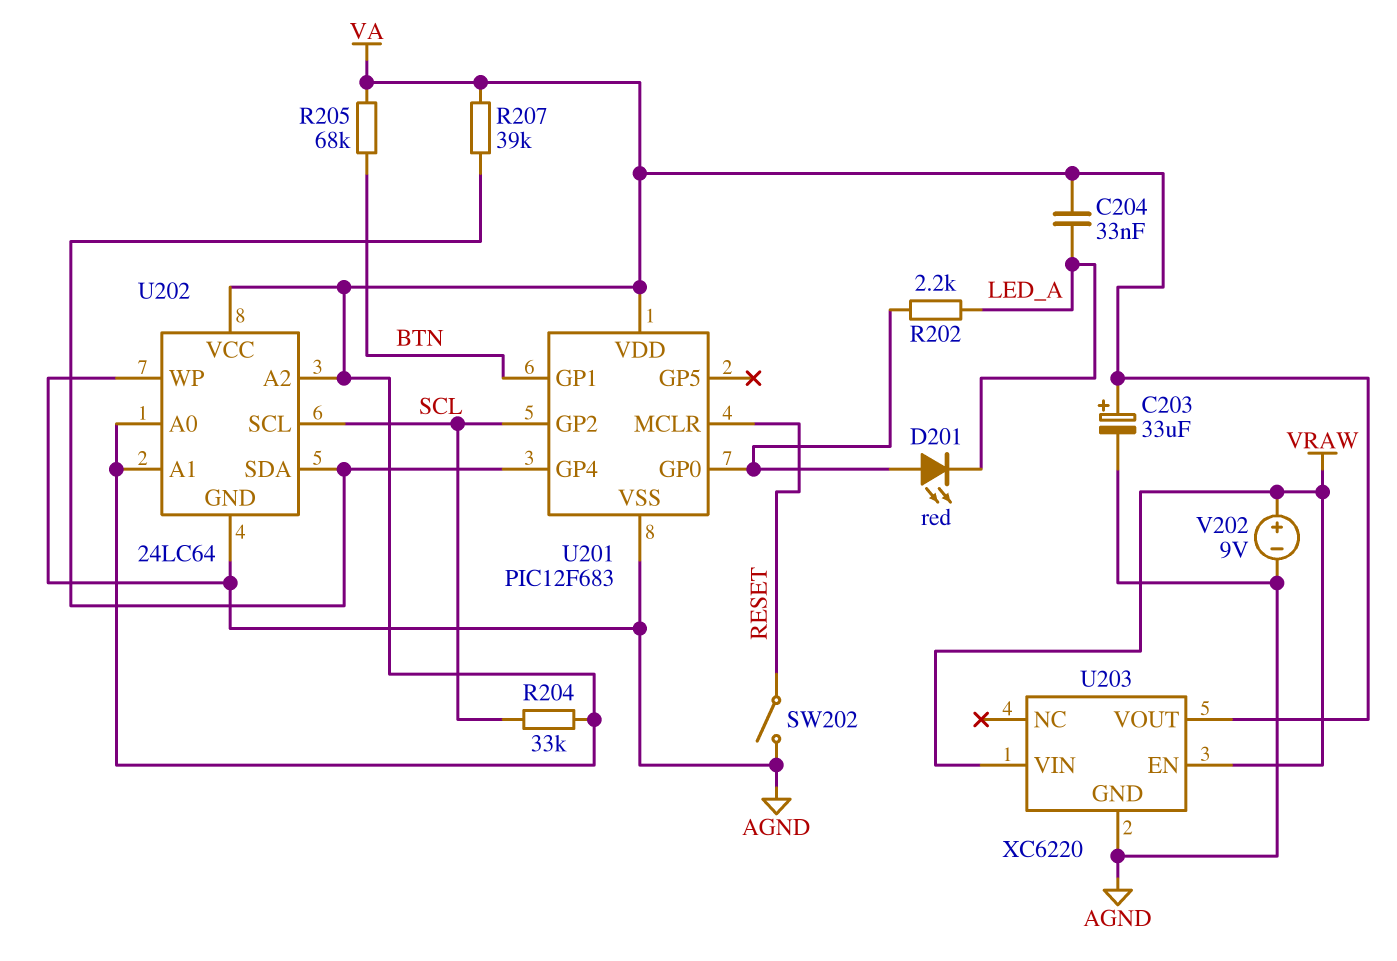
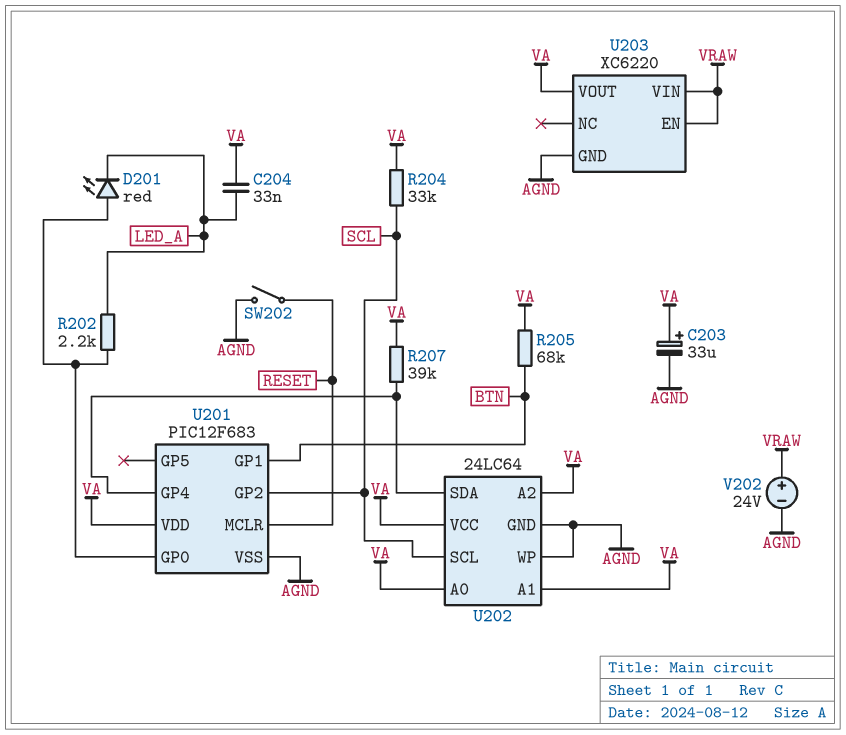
V202: 9V (plus VRAW, minus AGND) -> 24V (plus VRAW, minus AGND)

